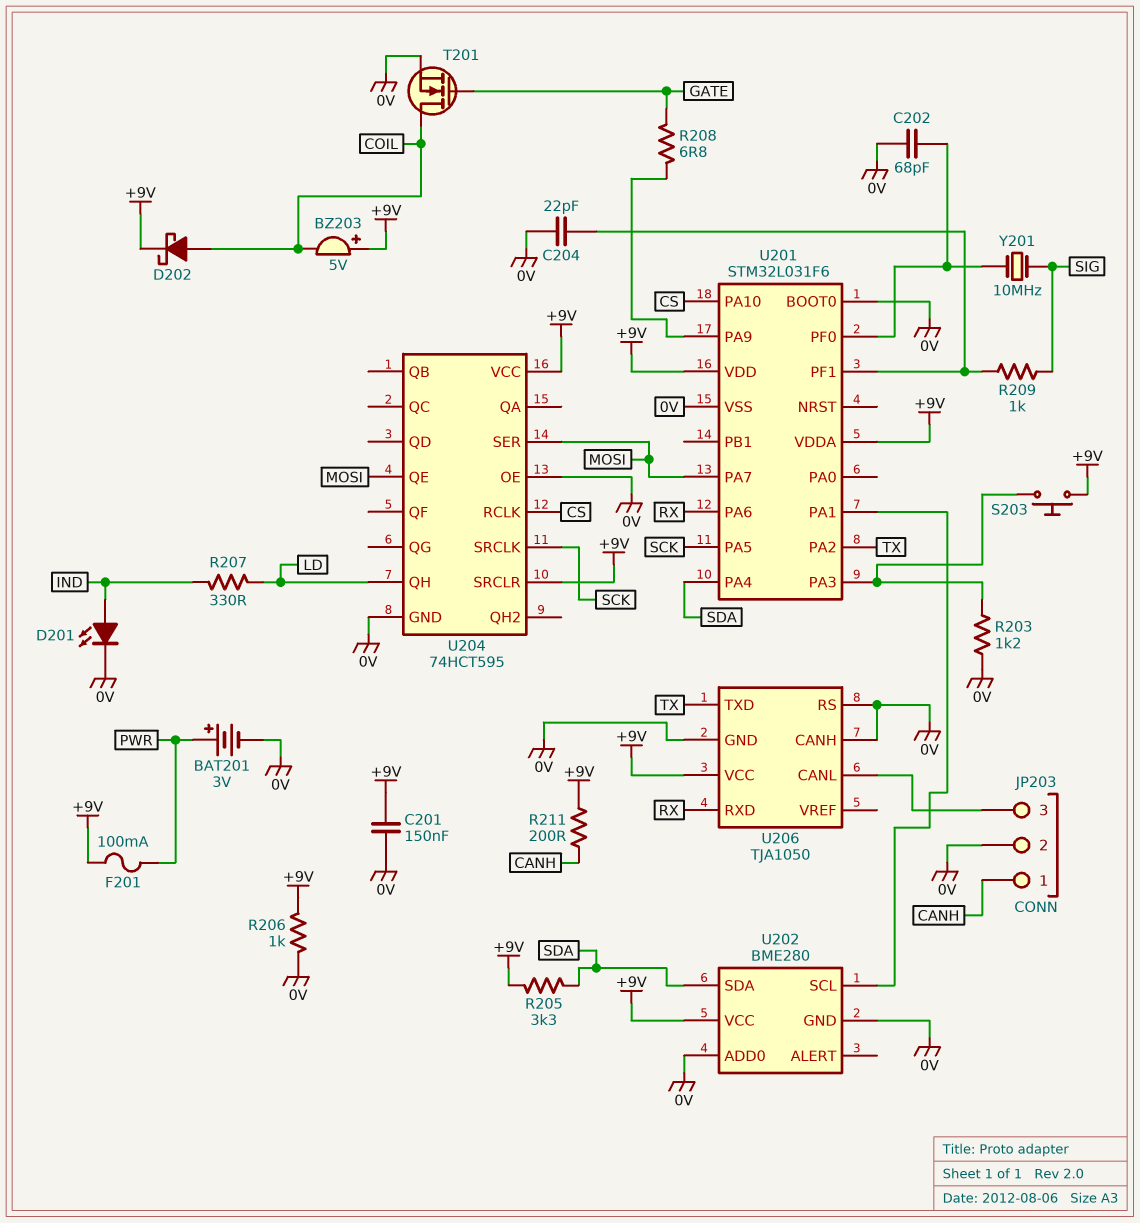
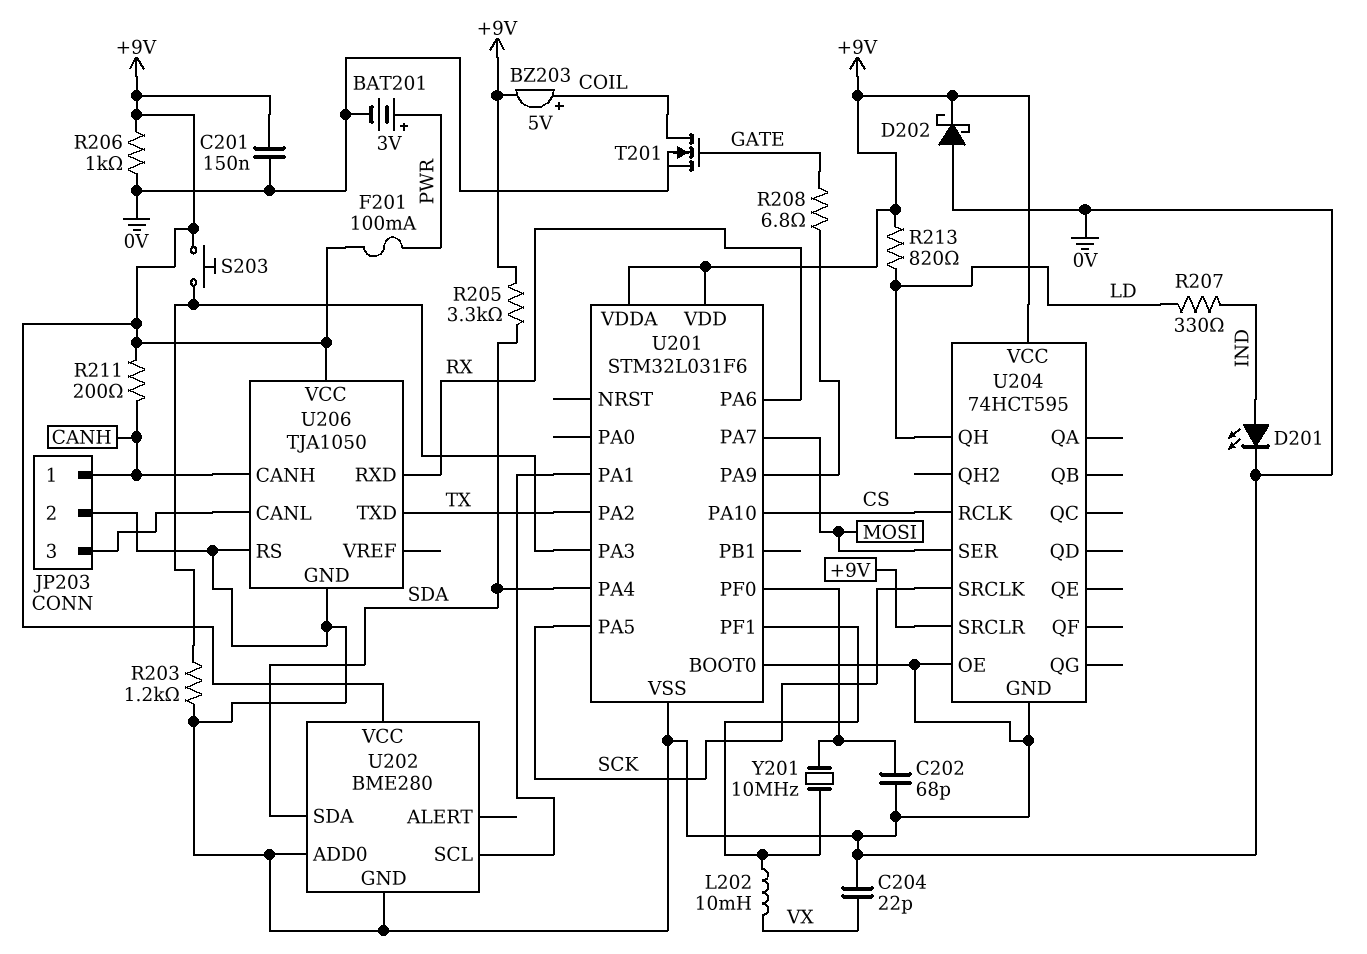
BZ203: buzzer 5V (plus +9V, minus COIL) -> buzzer 5V (plus COIL, minus +9V)
C204: 22pF (0V, U201/PF1) -> 22pF (0V, VX)
D202: schottky (A COIL, K +9V) -> schottky (A 0V, K +9V)
L202: none -> 10mH (U201/PF1, VX)
R209: 1k (SIG, U201/PF1) -> none
R213: none -> 820 (+9V, LD)
U204 pin QE: MOSI -> none
U206 pin CANH: 0V -> CANH
Y201: 10MHz (SIG, U201/PF0) -> 10MHz (U201/PF0, U201/PF1)

